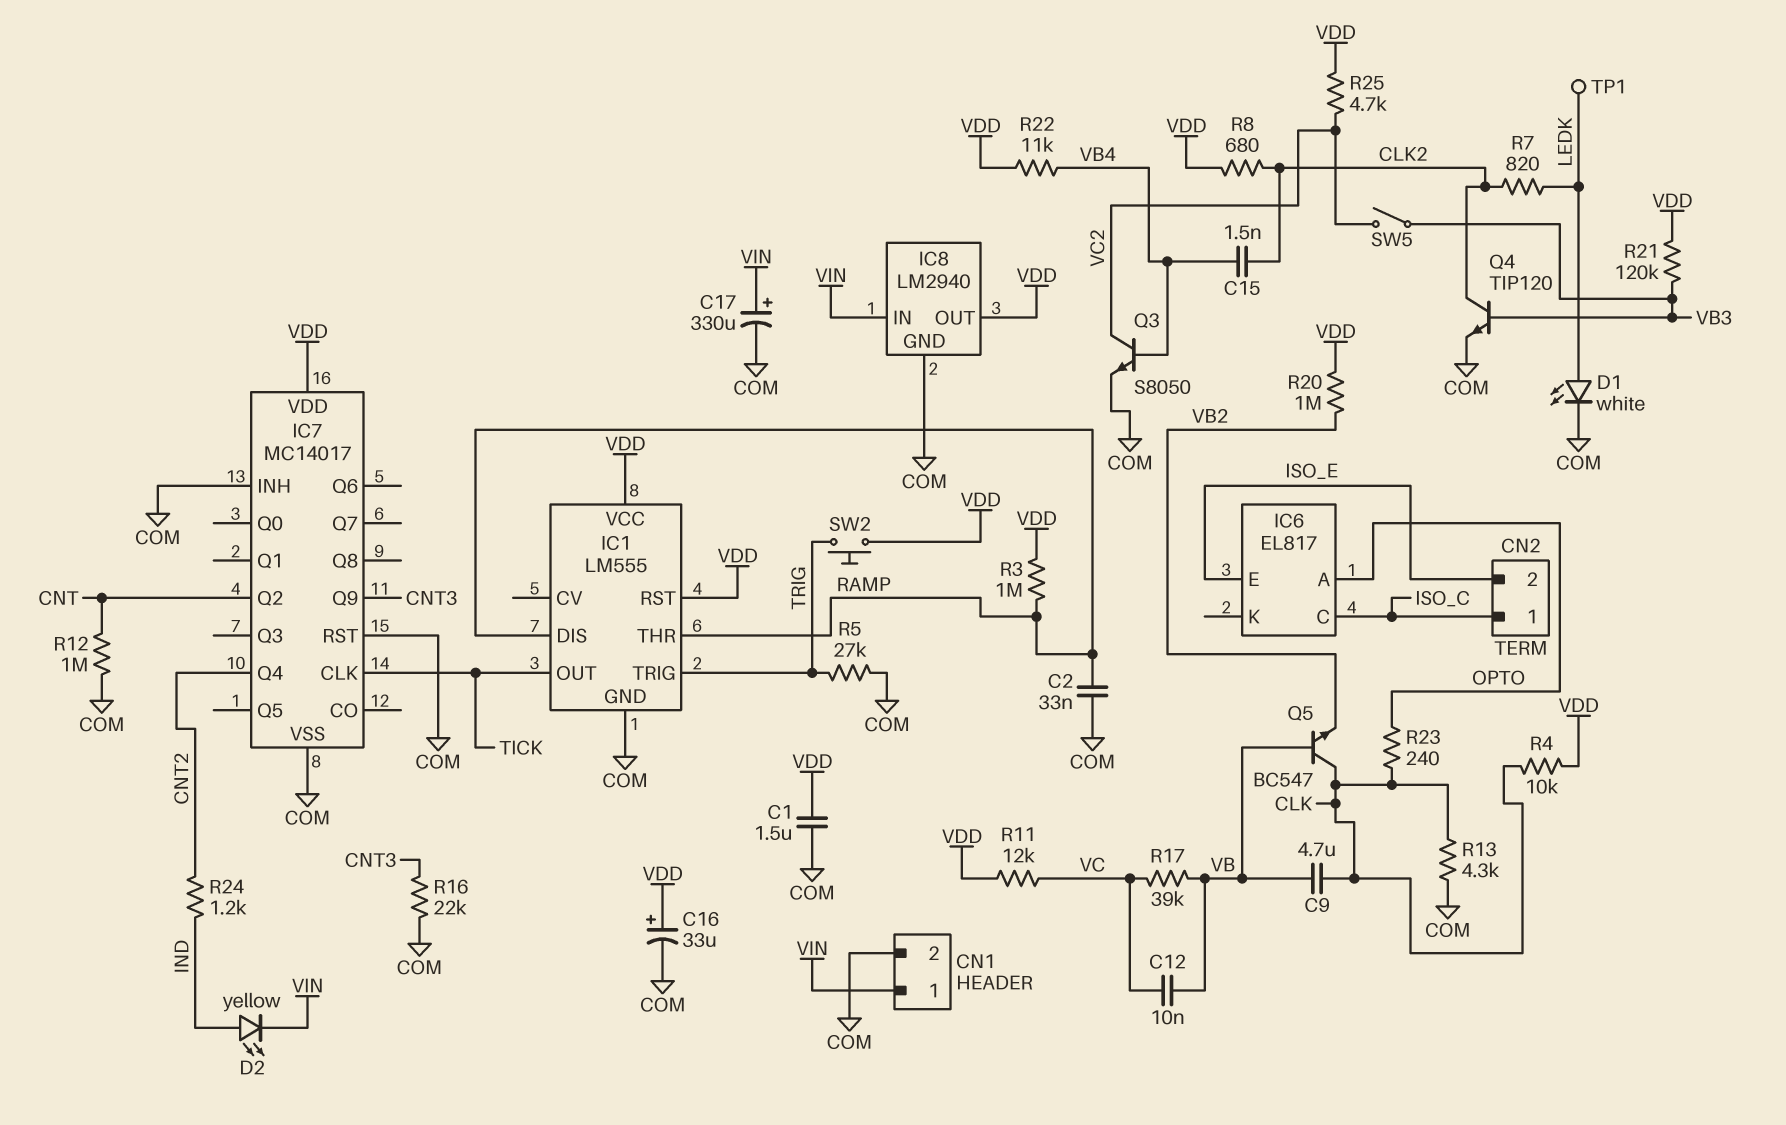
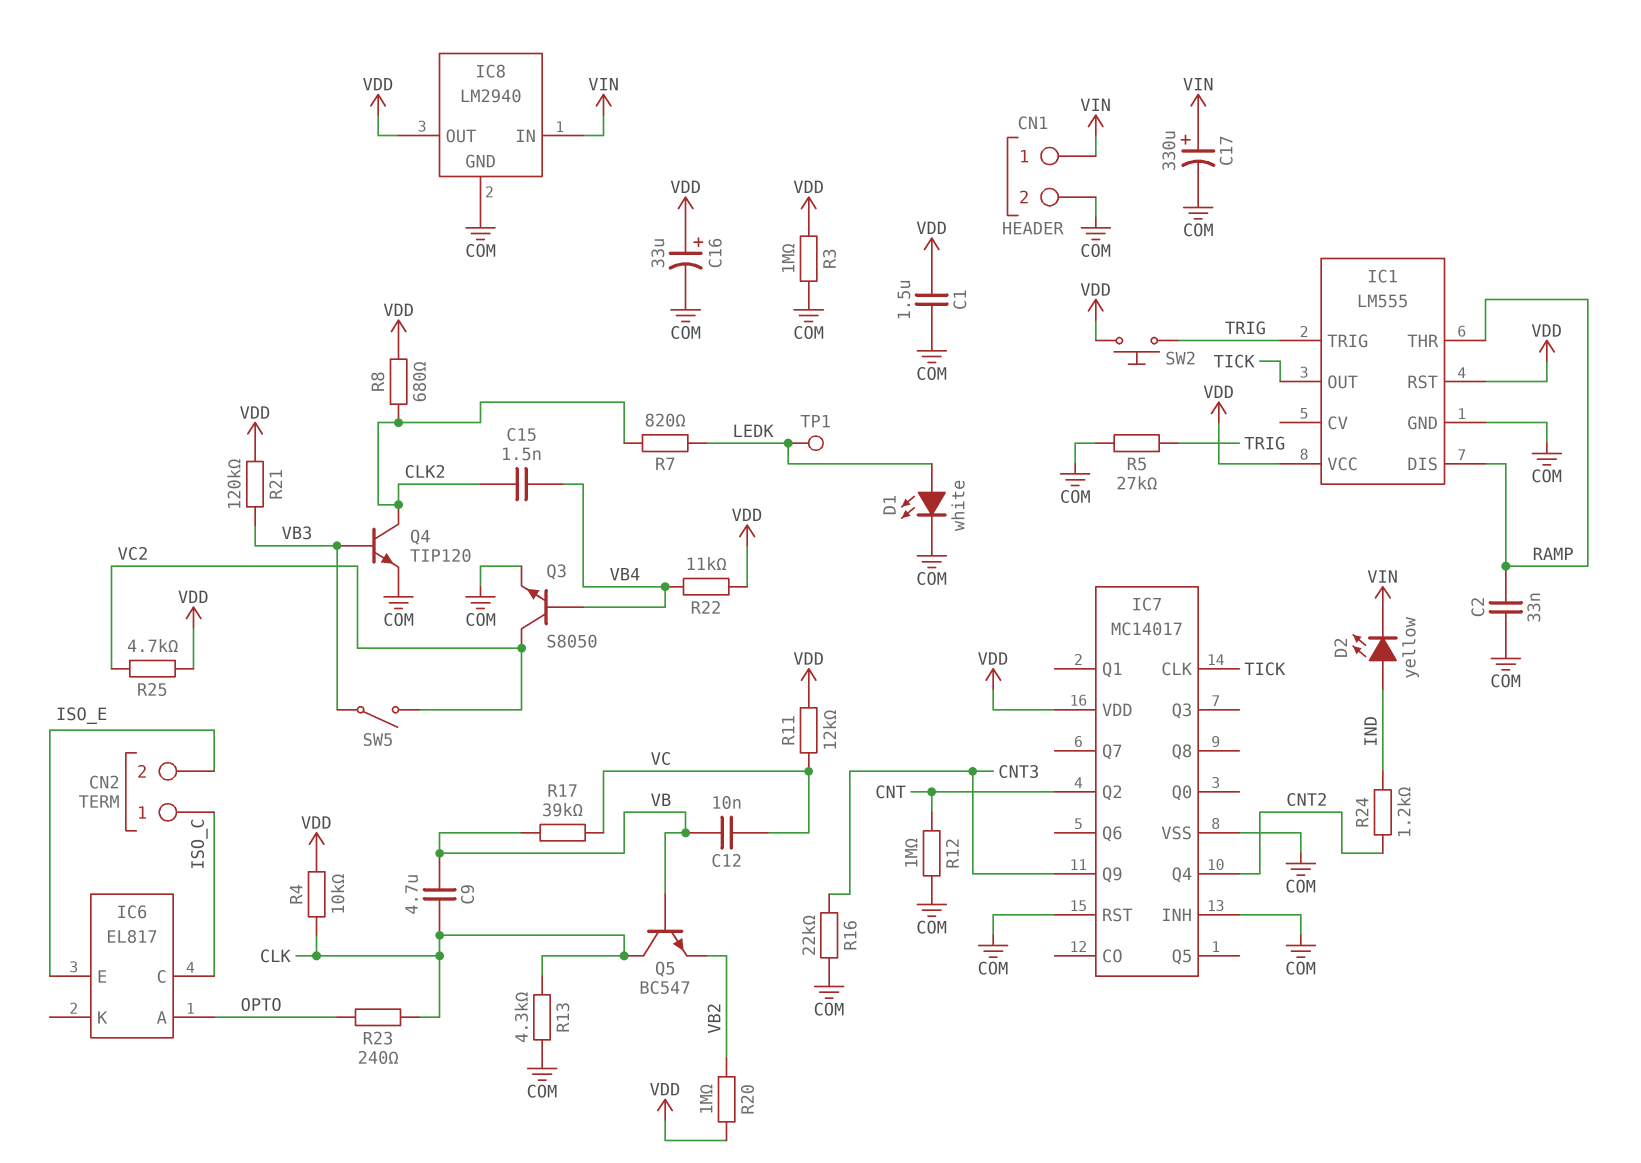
R3: 1M (RAMP, VDD) -> 1M (COM, VDD)

